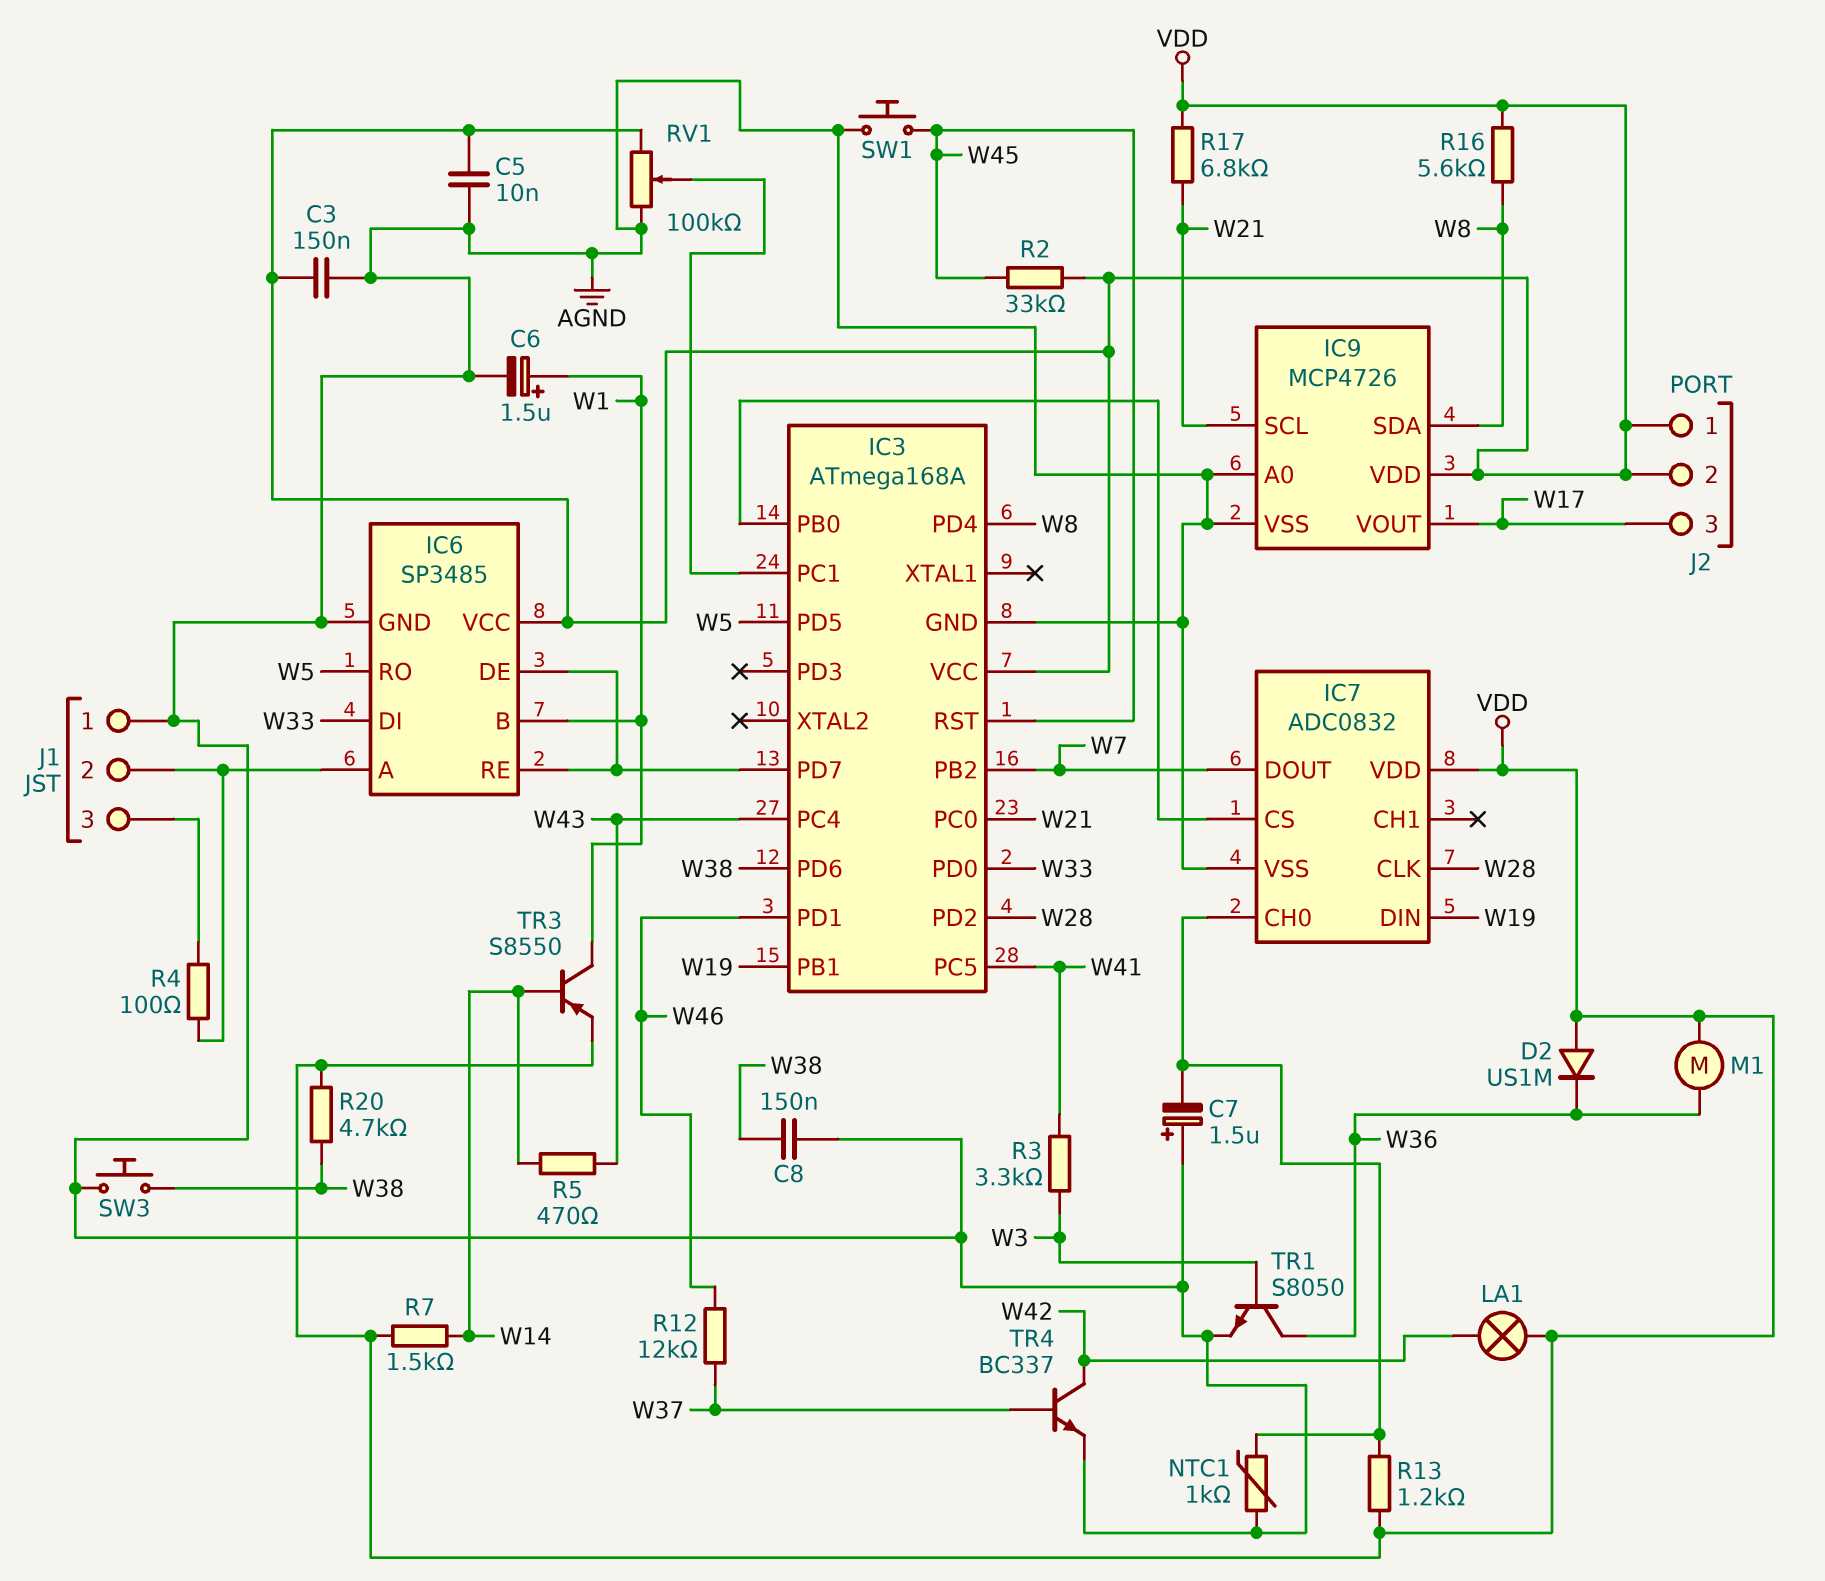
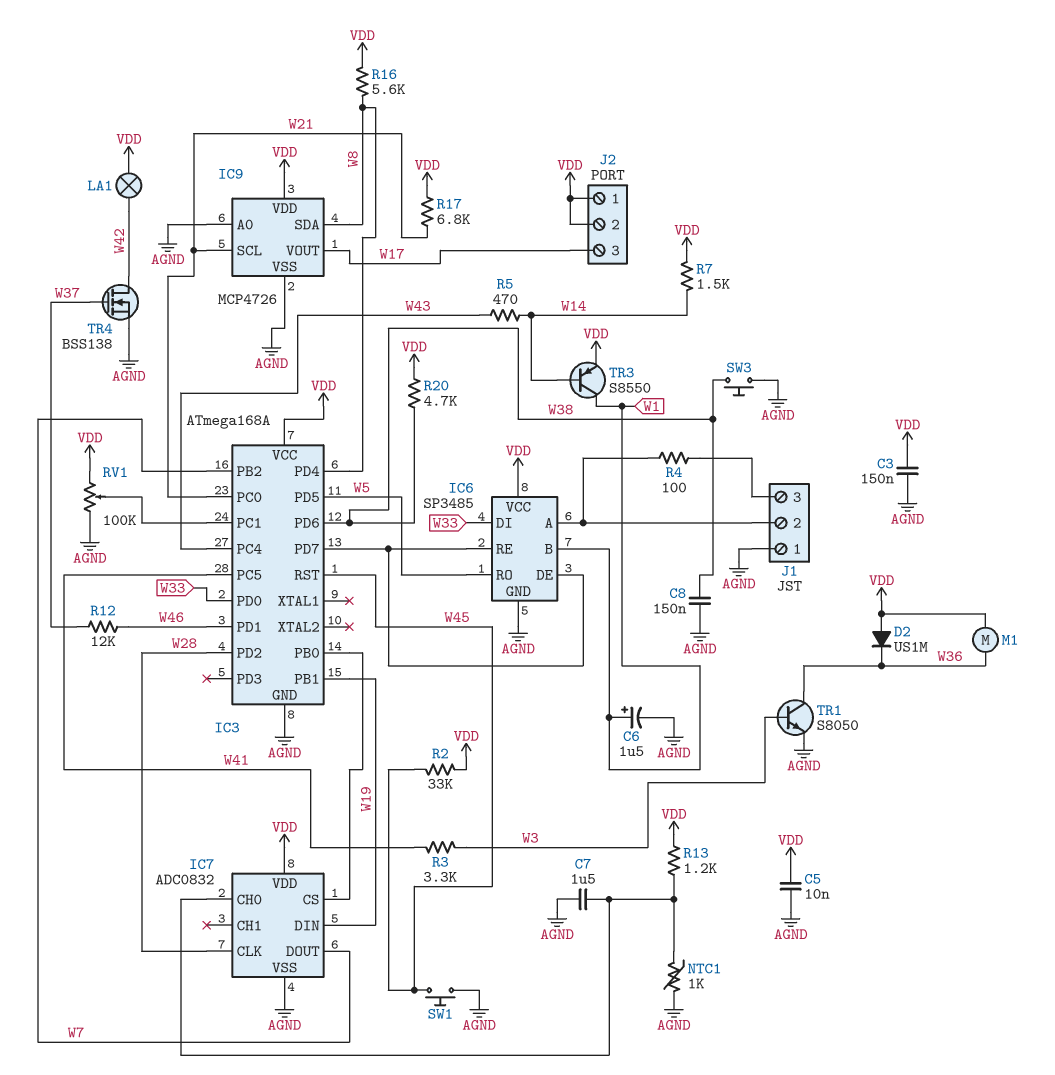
C7: 1.5uF (plus AGND, minus IC7/CH0) -> 1.5uF (AGND, IC7/CH0)
TR4: NPN BC337 (B W37, C W42, E AGND) -> NMOS BSS138 (G W37, D W42, S AGND)

